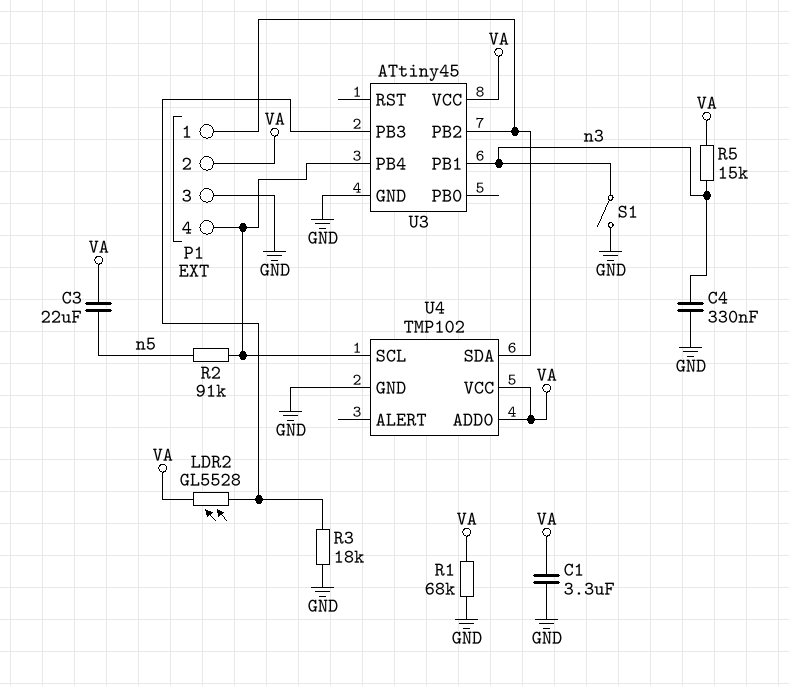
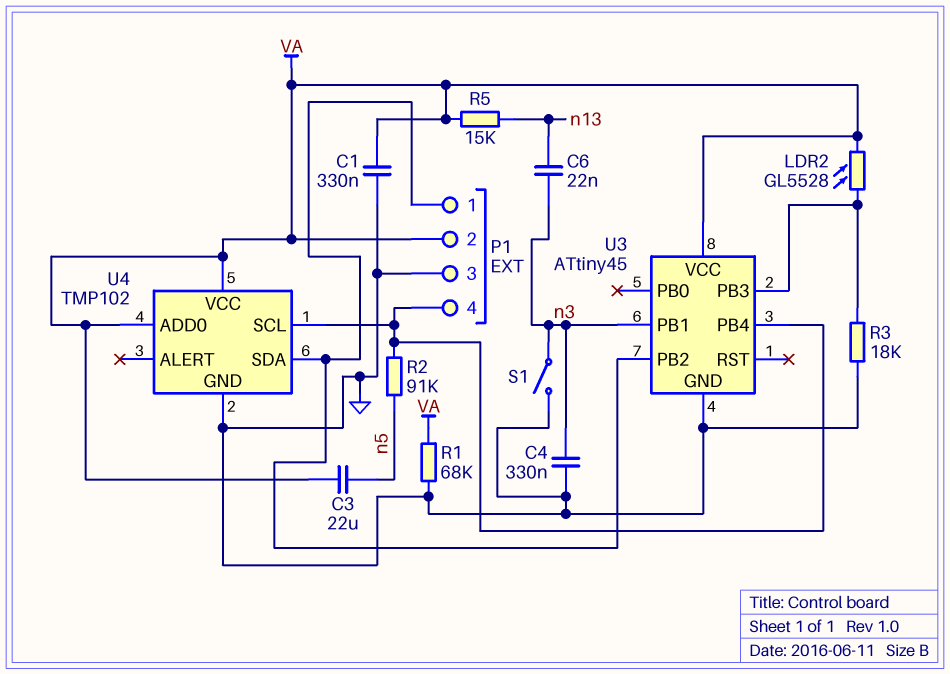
C1: 3.3uF (GND, VA) -> 330nF (GND, VA)
C6: none -> 22nF (n3, n13)
R5: 15k (VA, n3) -> 15k (VA, n13)

